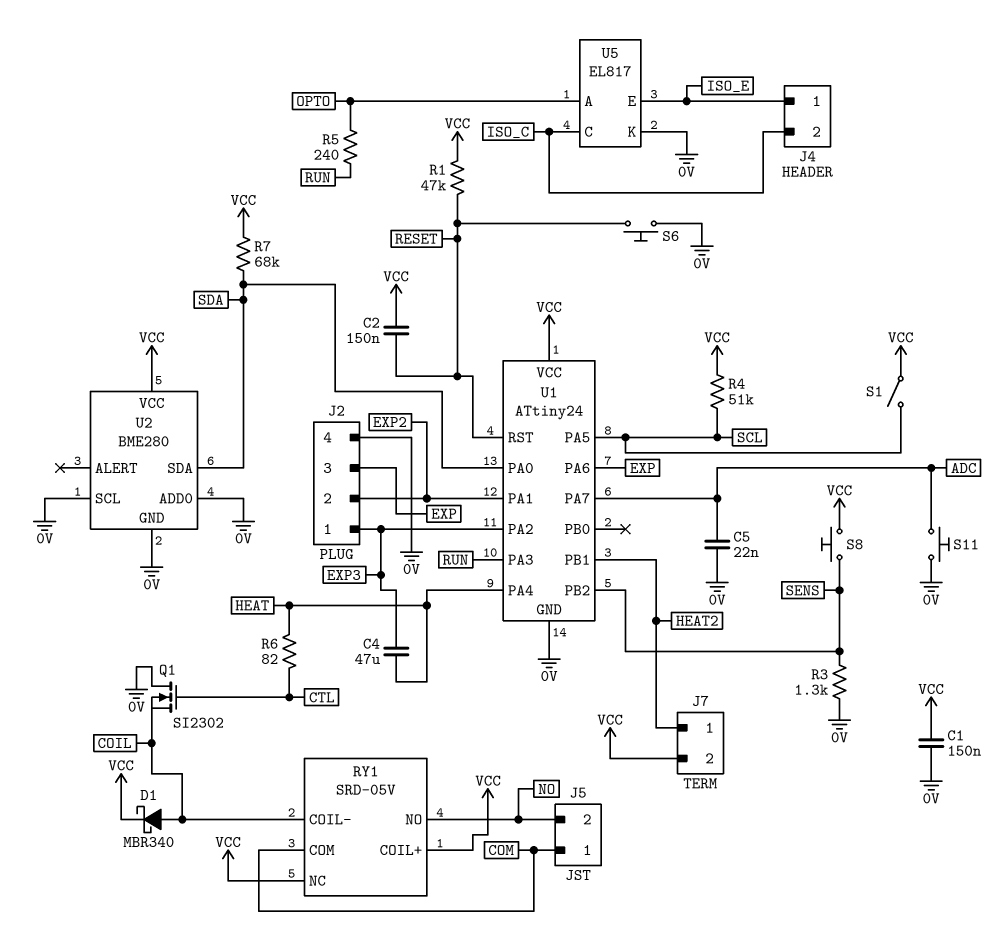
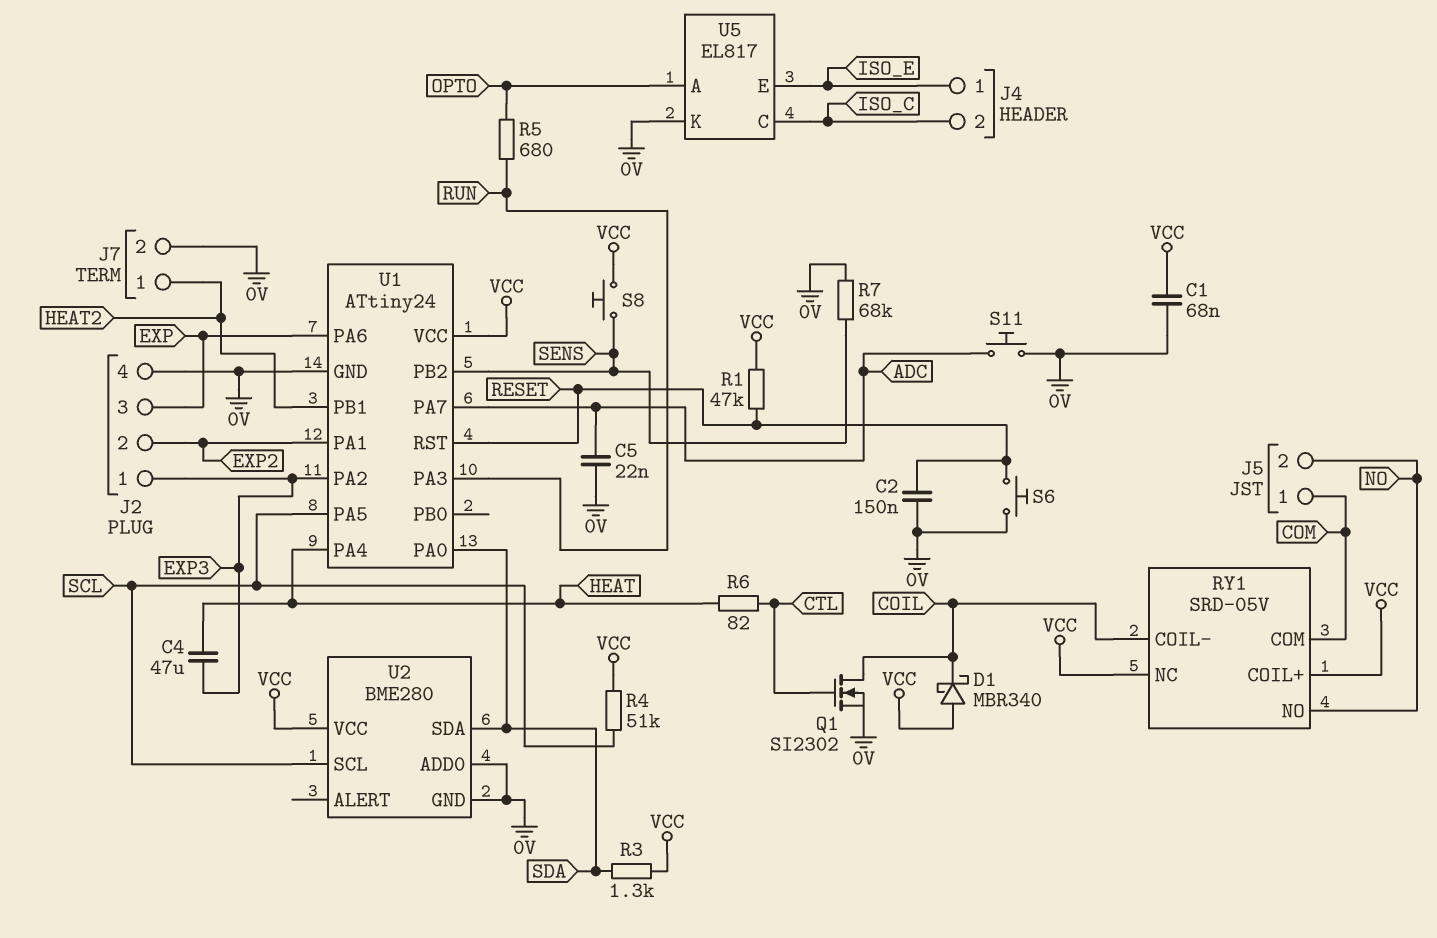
C1: 150nF (0V, VCC) -> 68nF (0V, VCC)
C2: 150nF (RESET, VCC) -> 150nF (0V, RESET)
D1: schottky MBR340 (A COIL, K VCC) -> schottky MBR340 (A VCC, K COIL)
J7 pin 2: VCC -> 0V
Q1: NMOS SI2302 (G CTL, D 0V, S COIL) -> NMOS SI2302 (G CTL, D COIL, S 0V)
R3: 1.3k (0V, SENS) -> 1.3k (SDA, VCC)
R5: 240 (OPTO, RUN) -> 680 (OPTO, RUN)
R7: 68k (SDA, VCC) -> 68k (0V, SENS)
S1: switch (SCL, VCC) -> none
U2 pin SCL: 0V -> SCL

